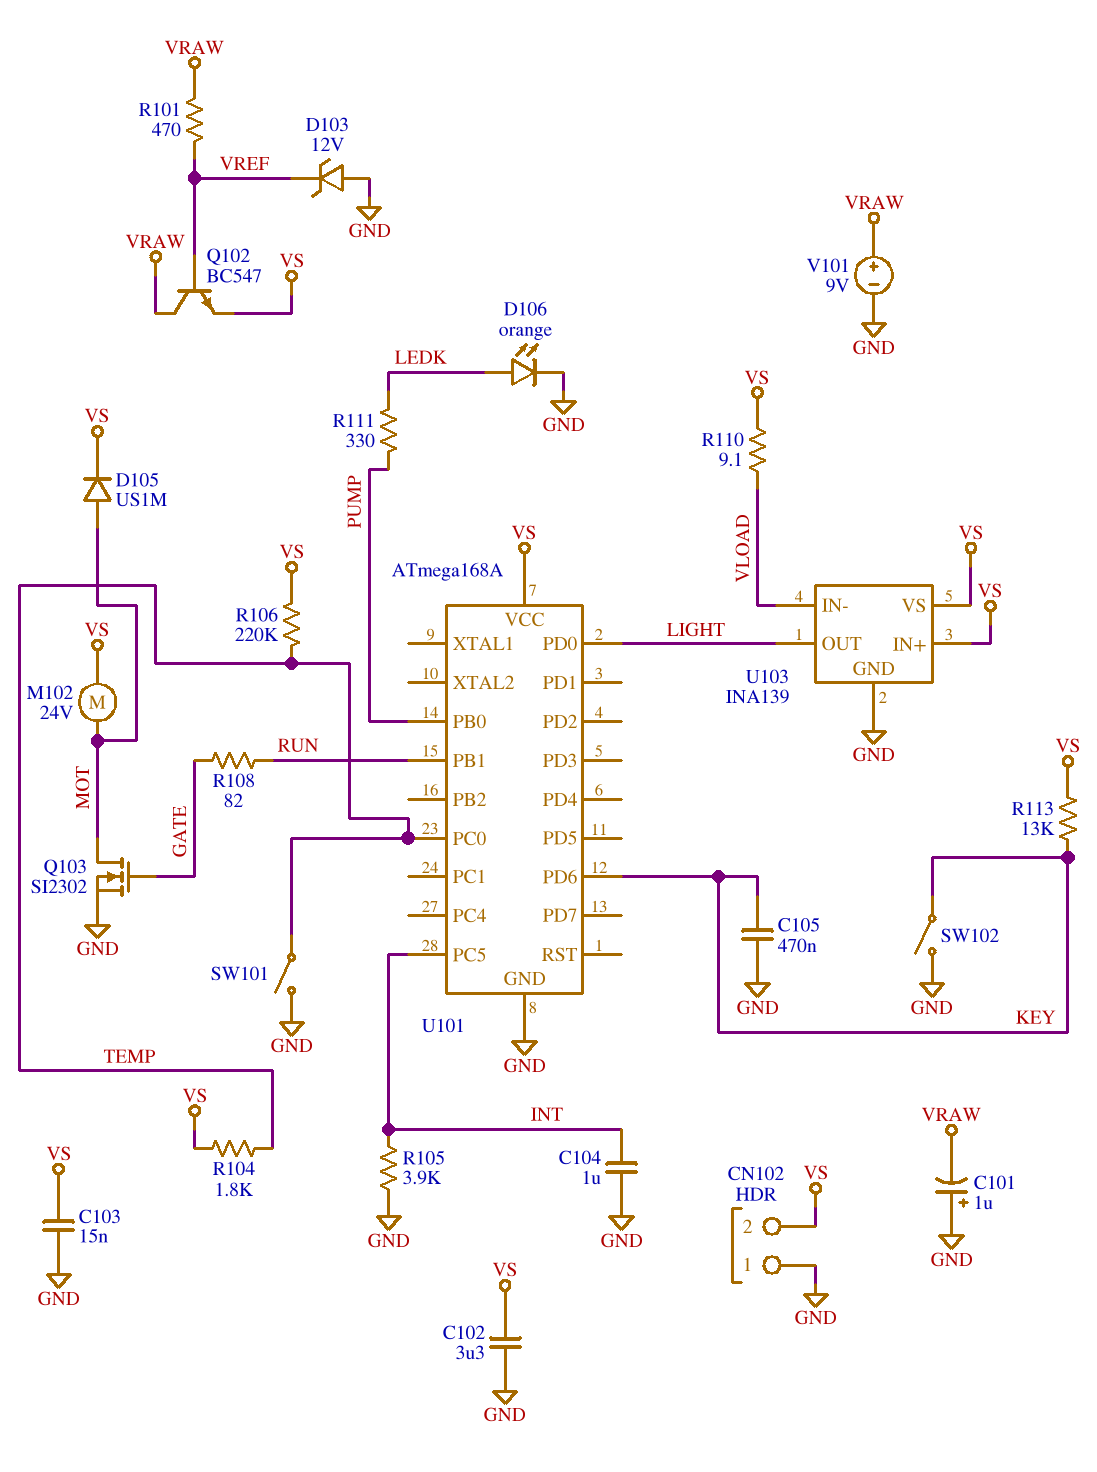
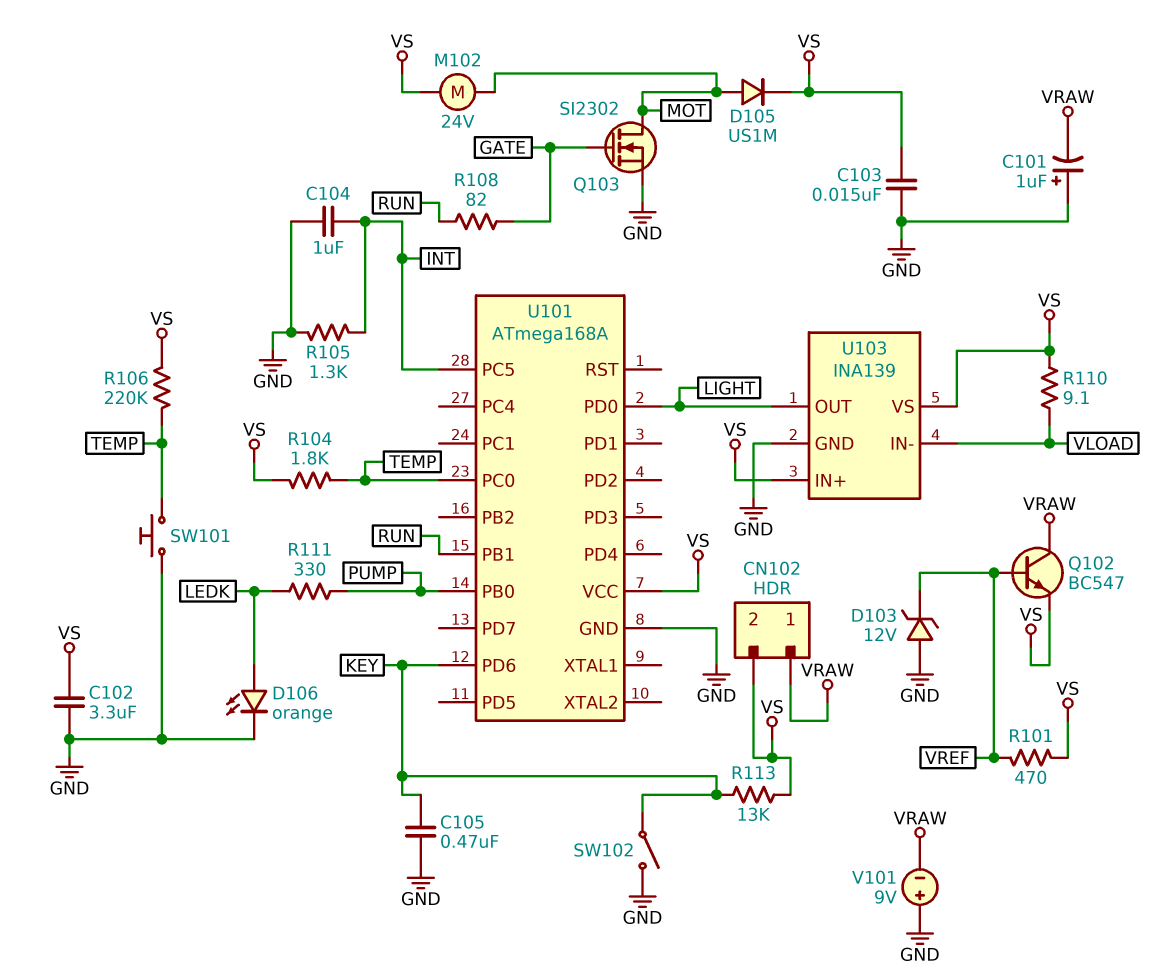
CN102 pin 1: GND -> VRAW
R101: 470 (VRAW, VREF) -> 470 (VREF, VS)
R105: 3.9k (GND, INT) -> 1.3k (GND, INT)
SW101: switch (GND, TEMP) -> button (GND, TEMP)
V101: 9V (plus VRAW, minus GND) -> 9V (plus GND, minus VRAW)

